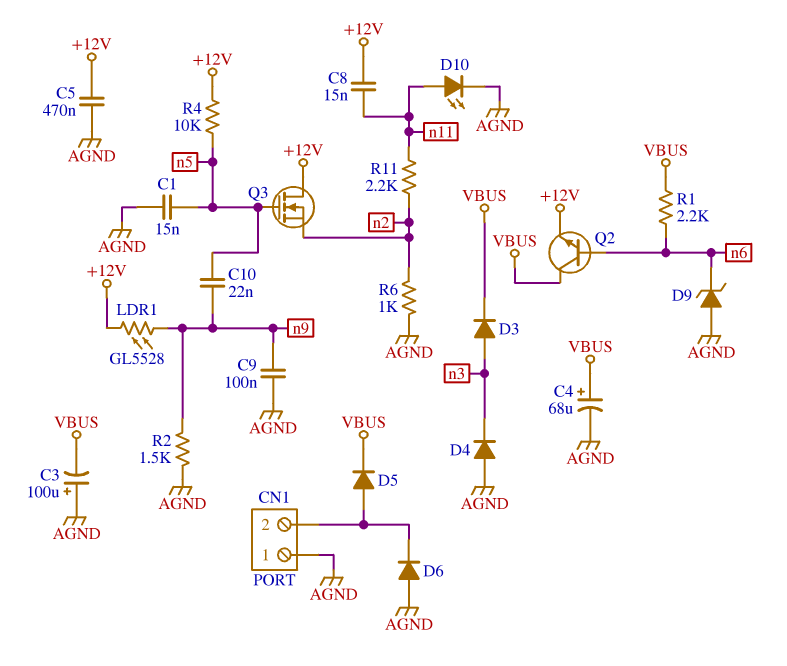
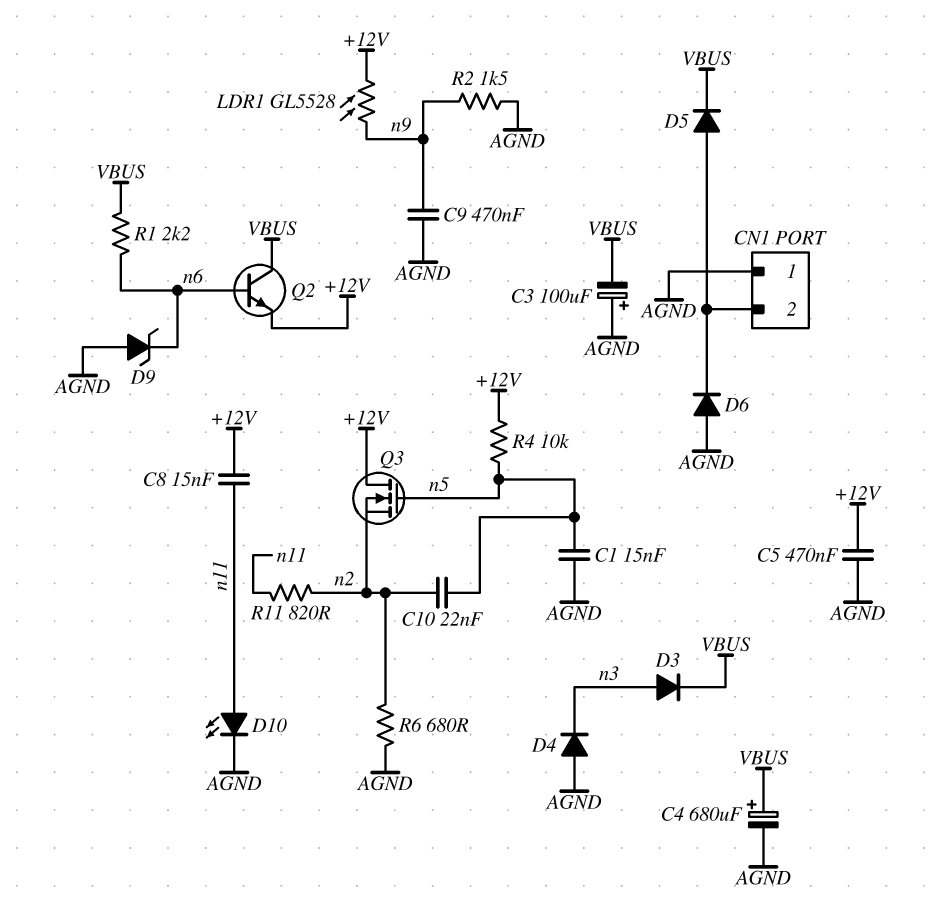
C4: 68uF (plus VBUS, minus AGND) -> 680uF (plus VBUS, minus AGND)
C9: 100nF (AGND, n9) -> 470nF (AGND, n9)
C10: 22nF (n5, n9) -> 22nF (n2, n5)
R6: 1k (AGND, n2) -> 680 (AGND, n2)
R11: 2.2k (n2, n11) -> 820 (n2, n11)

